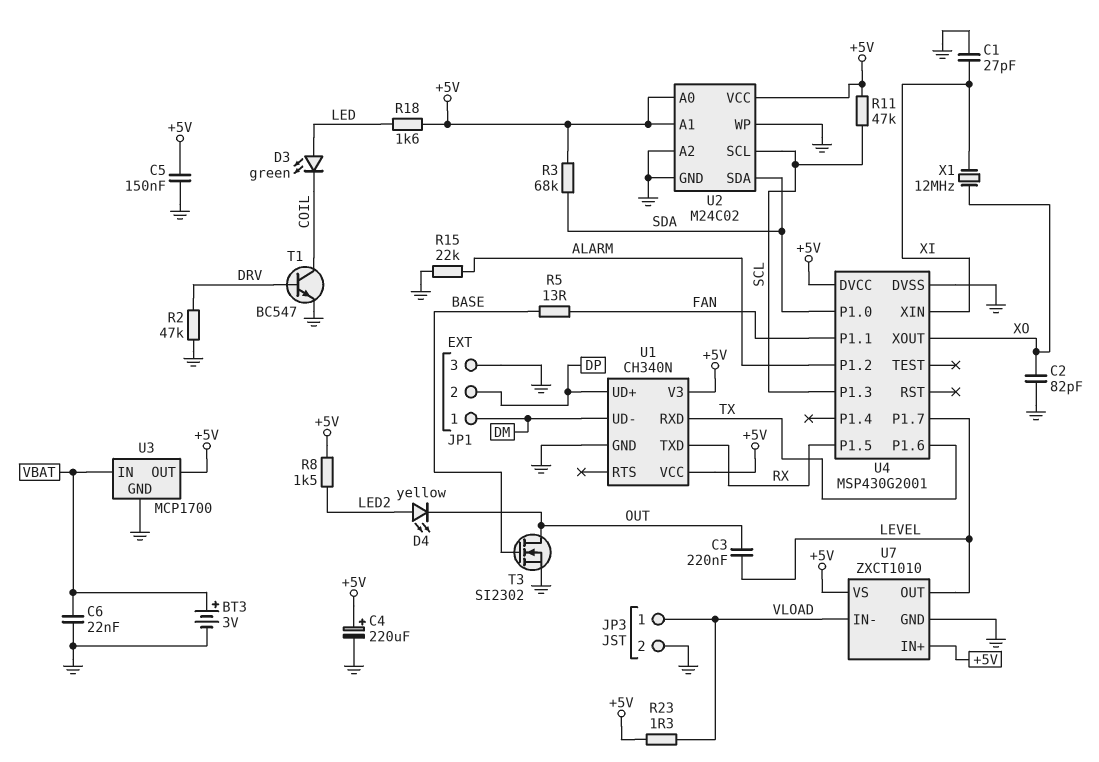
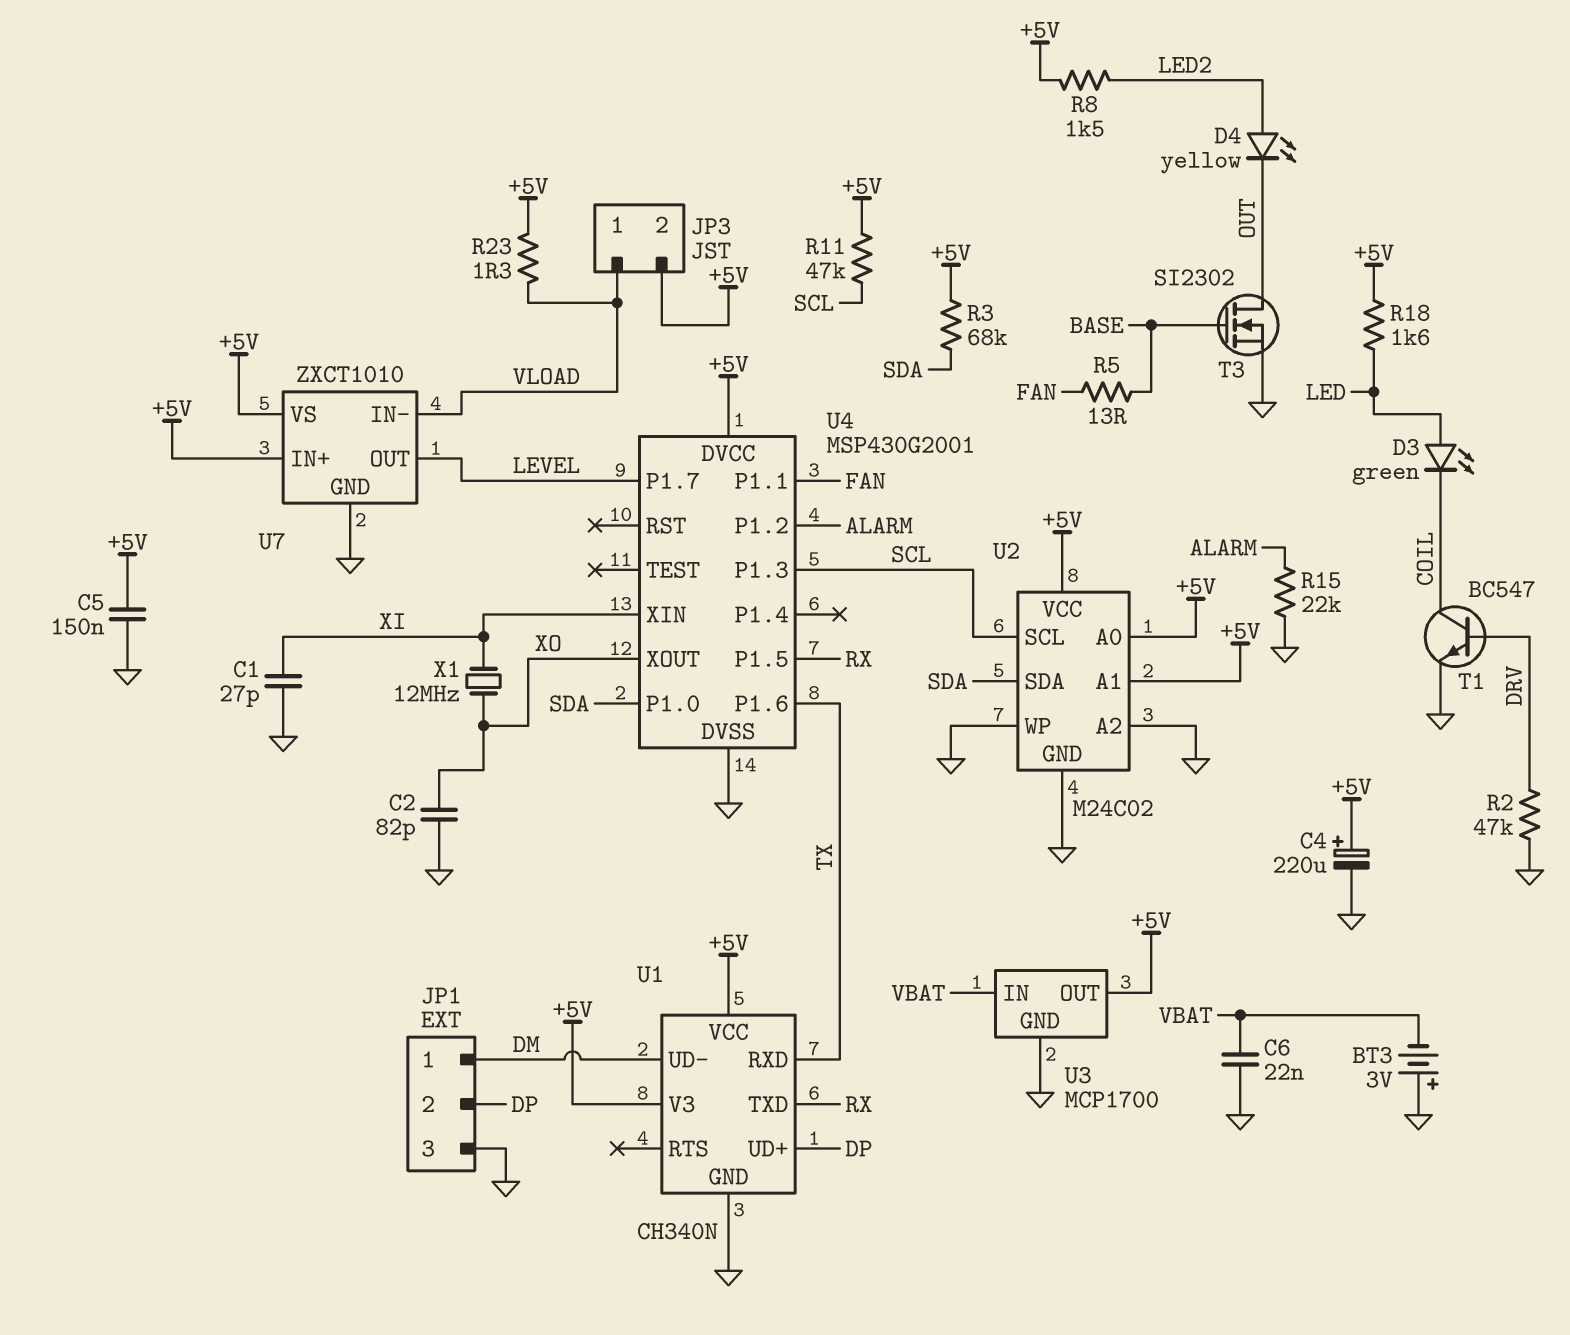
BT3: 3V (plus VBAT, minus GND) -> 3V (plus GND, minus VBAT)
C3: 220nF (LEVEL, OUT) -> none
JP3 pin 2: GND -> +5V

